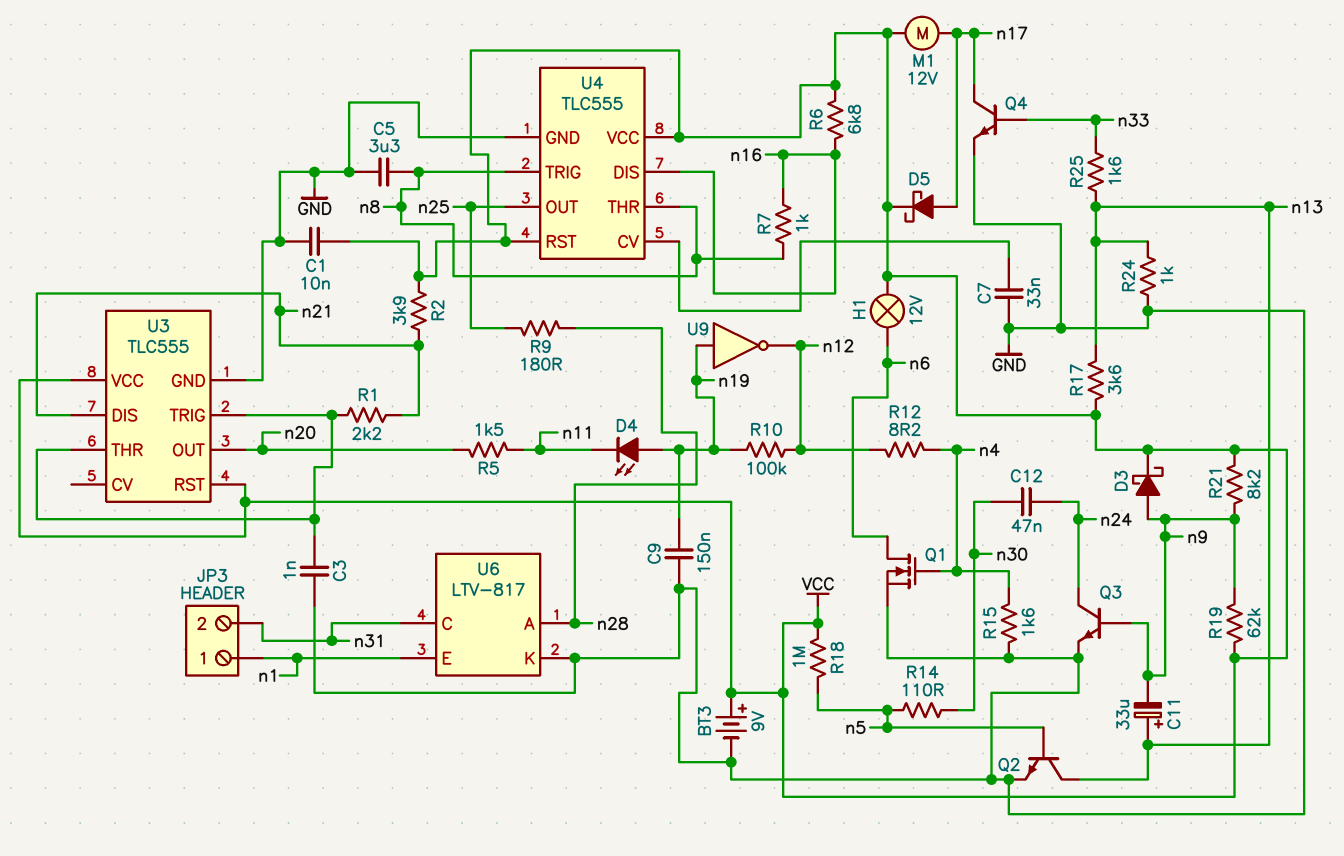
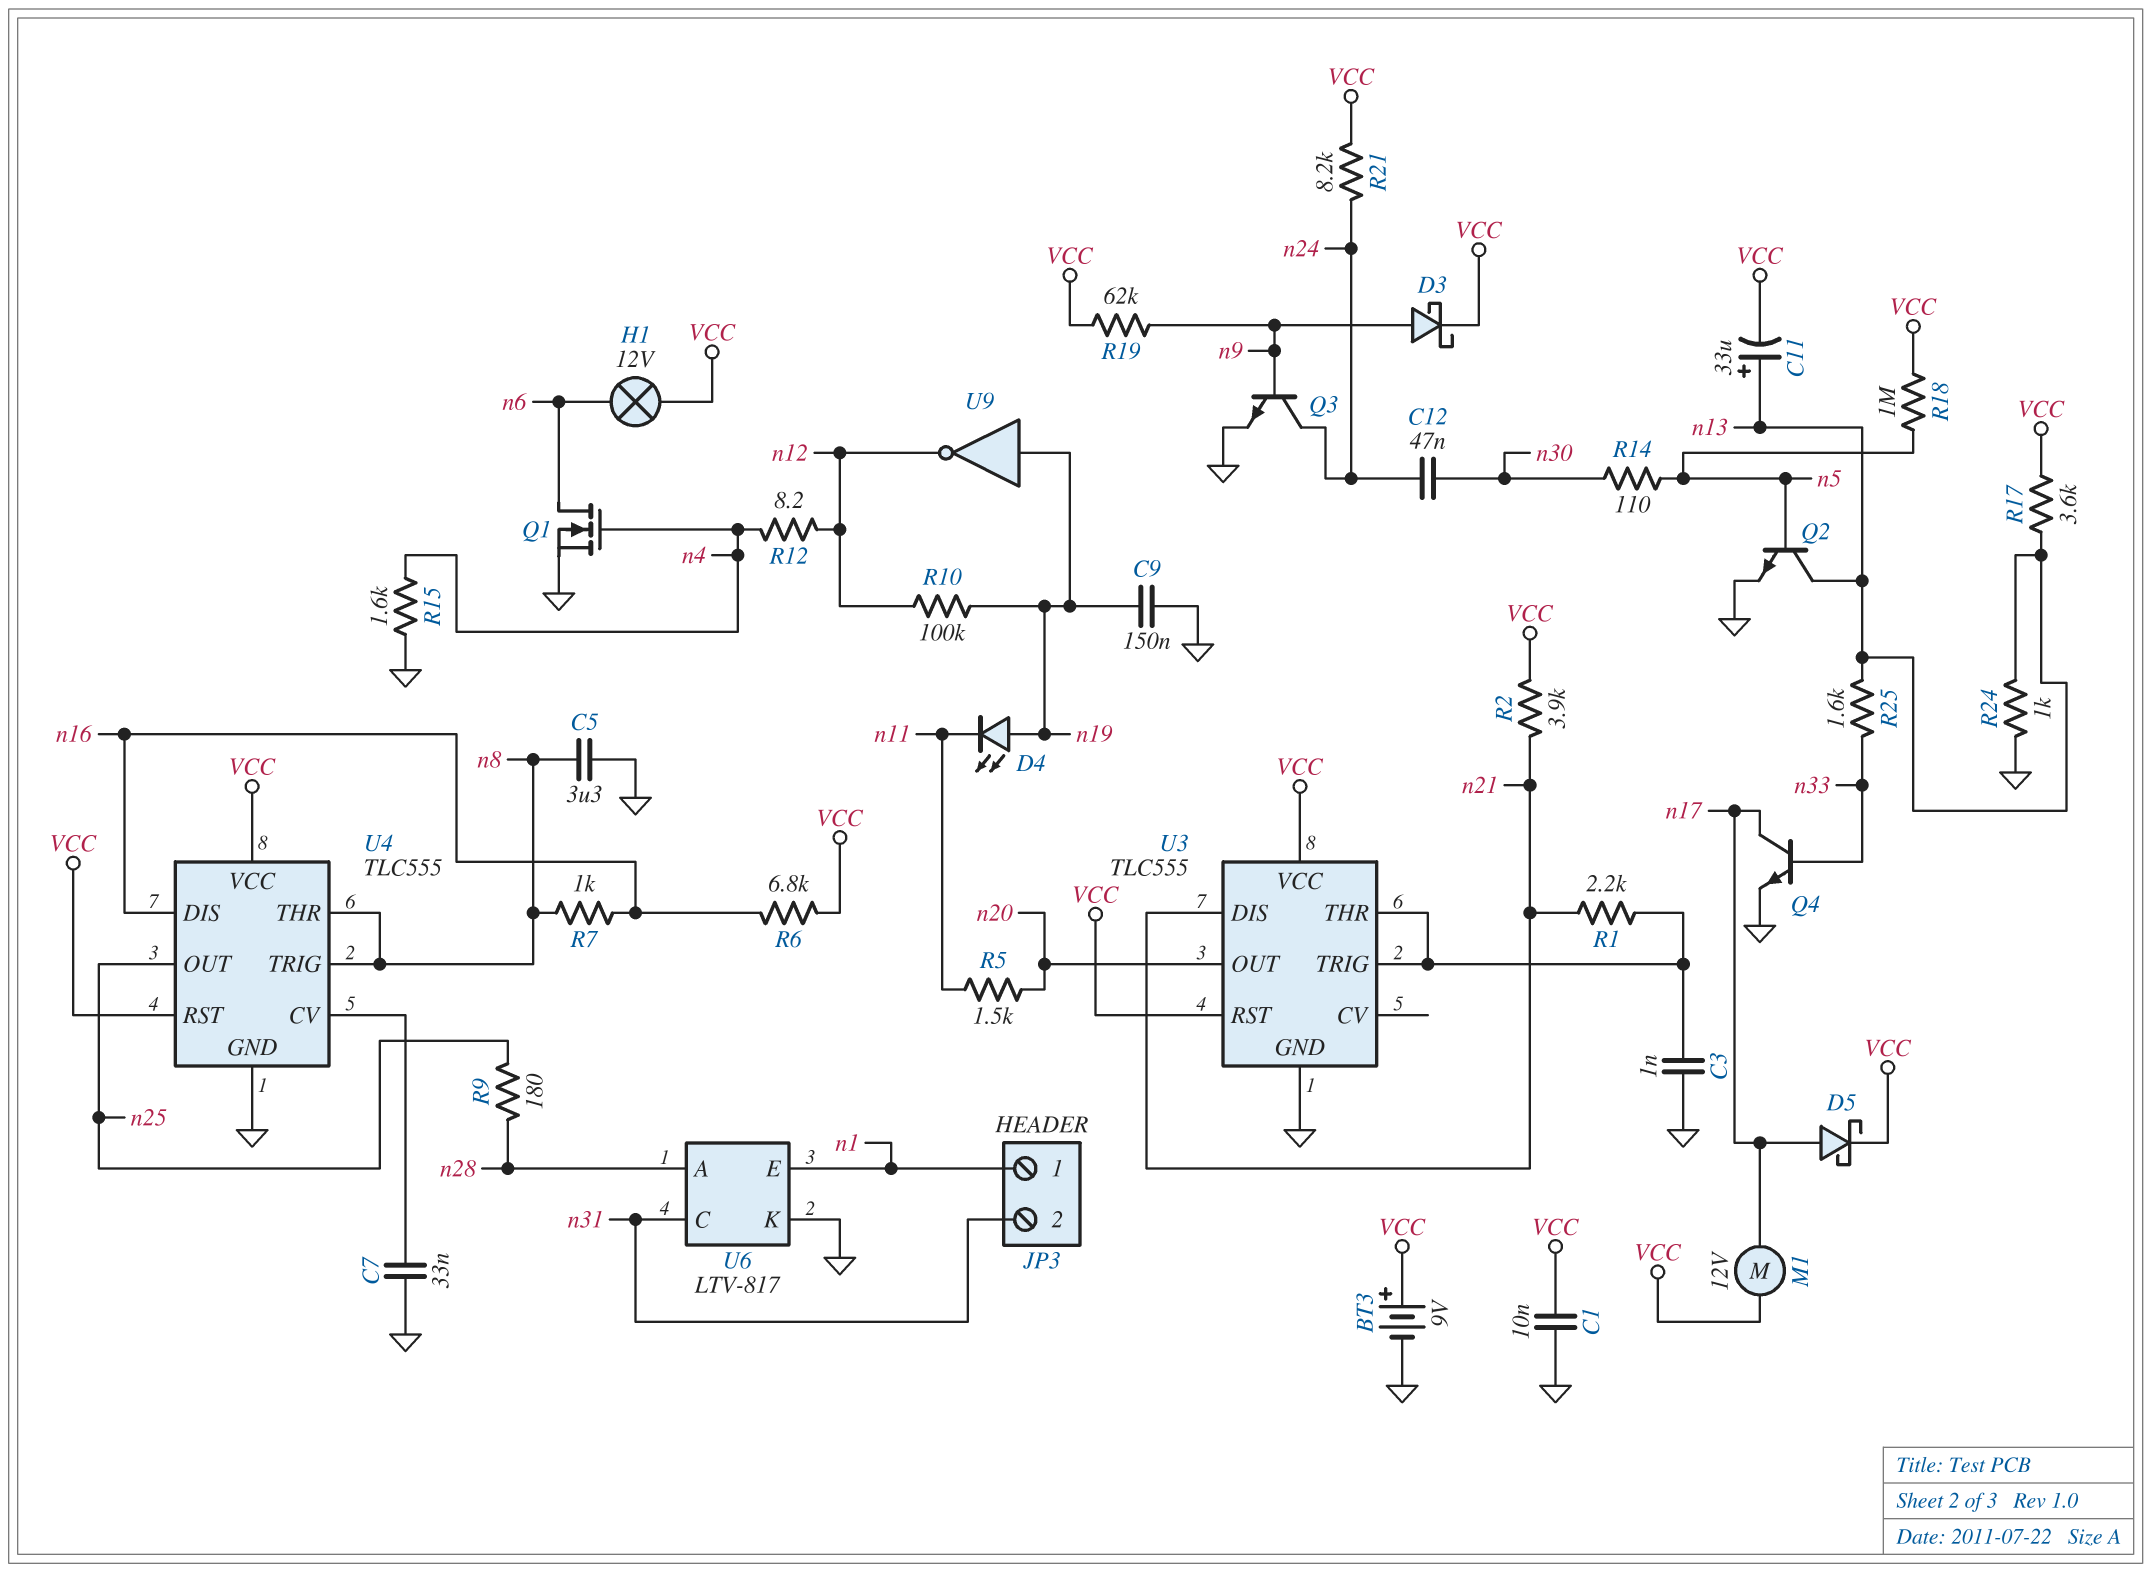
C11: 33uF (plus n13, minus n9) -> 33uF (plus n13, minus VCC)
R21: 8.2k (VCC, n9) -> 8.2k (VCC, n24)

